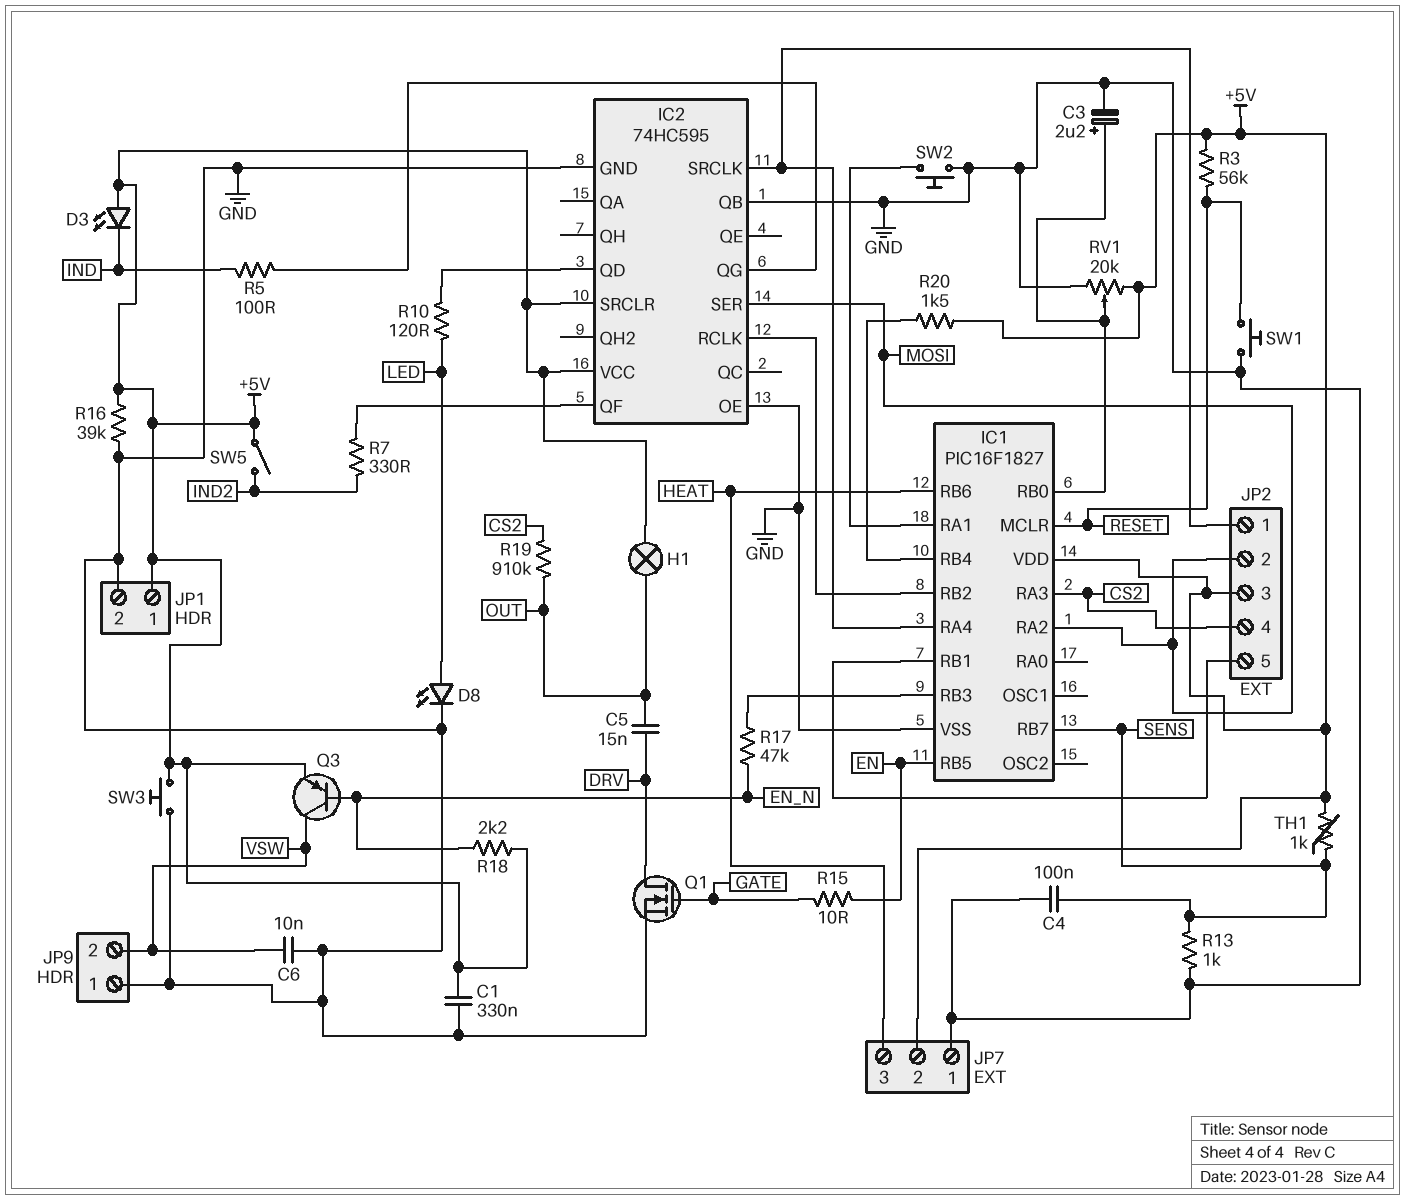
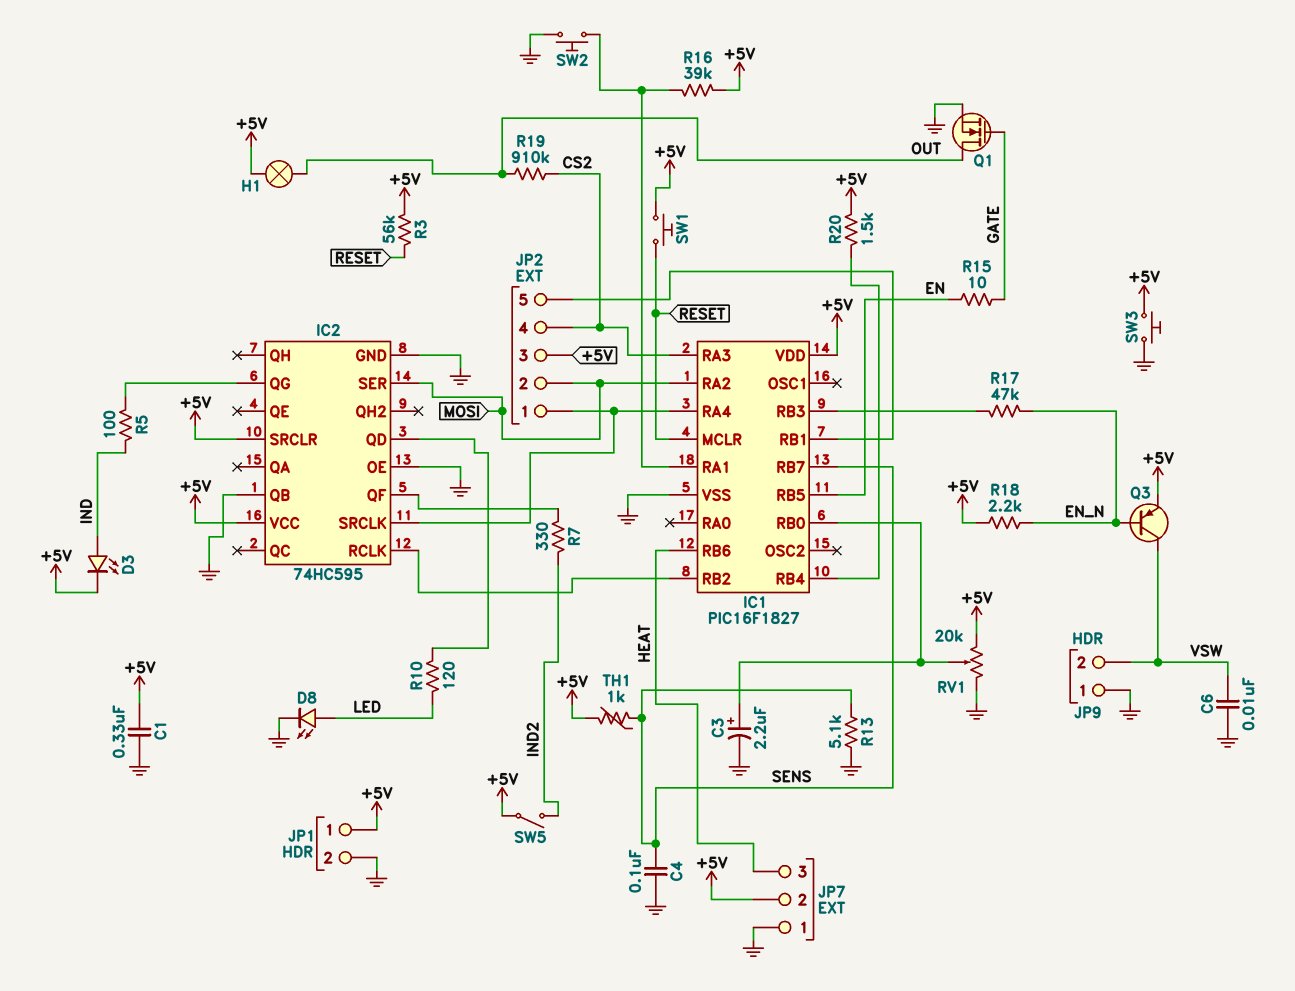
C5: 15nF (DRV, OUT) -> none
D3: LED (A +5V, K IND) -> LED (A IND, K +5V)
Q1: NMOS (G GATE, D DRV, S GND) -> NMOS (G GATE, D OUT, S GND)
R13: 1k (GND, SENS) -> 5.1k (GND, SENS)
R16: 39k (+5V, GND) -> 39k (+5V, IC1/RA1)
SW1: button (GND, RESET) -> button (+5V, RESET)

